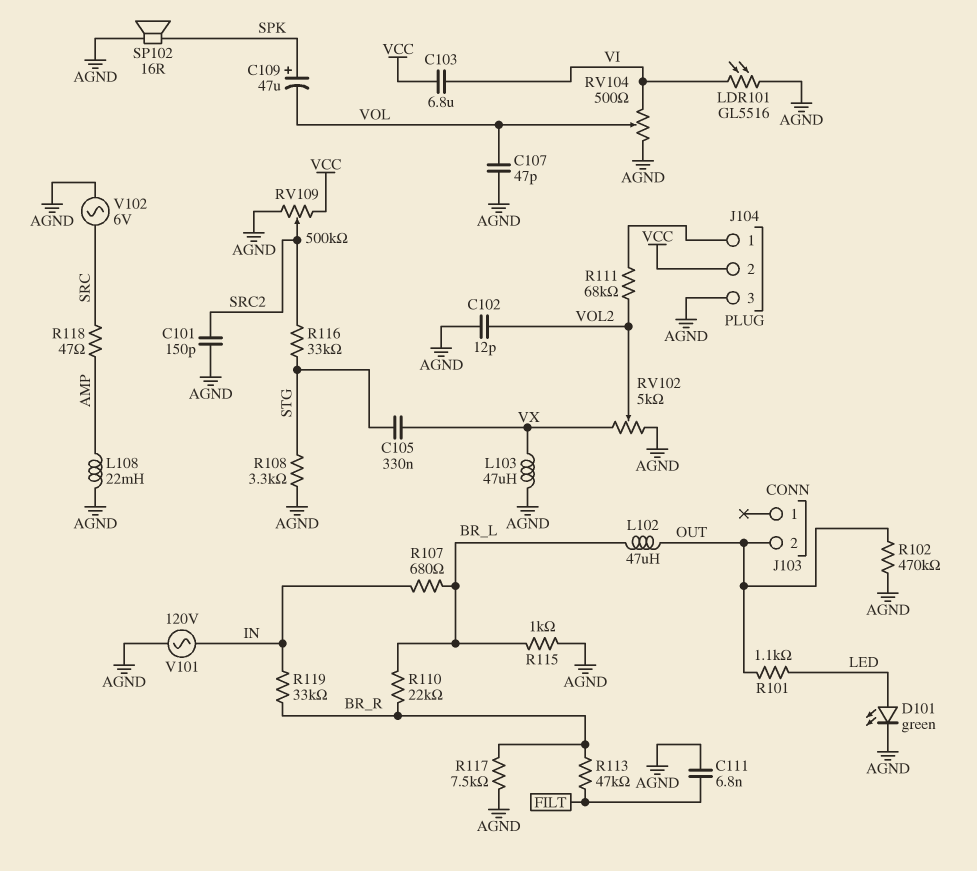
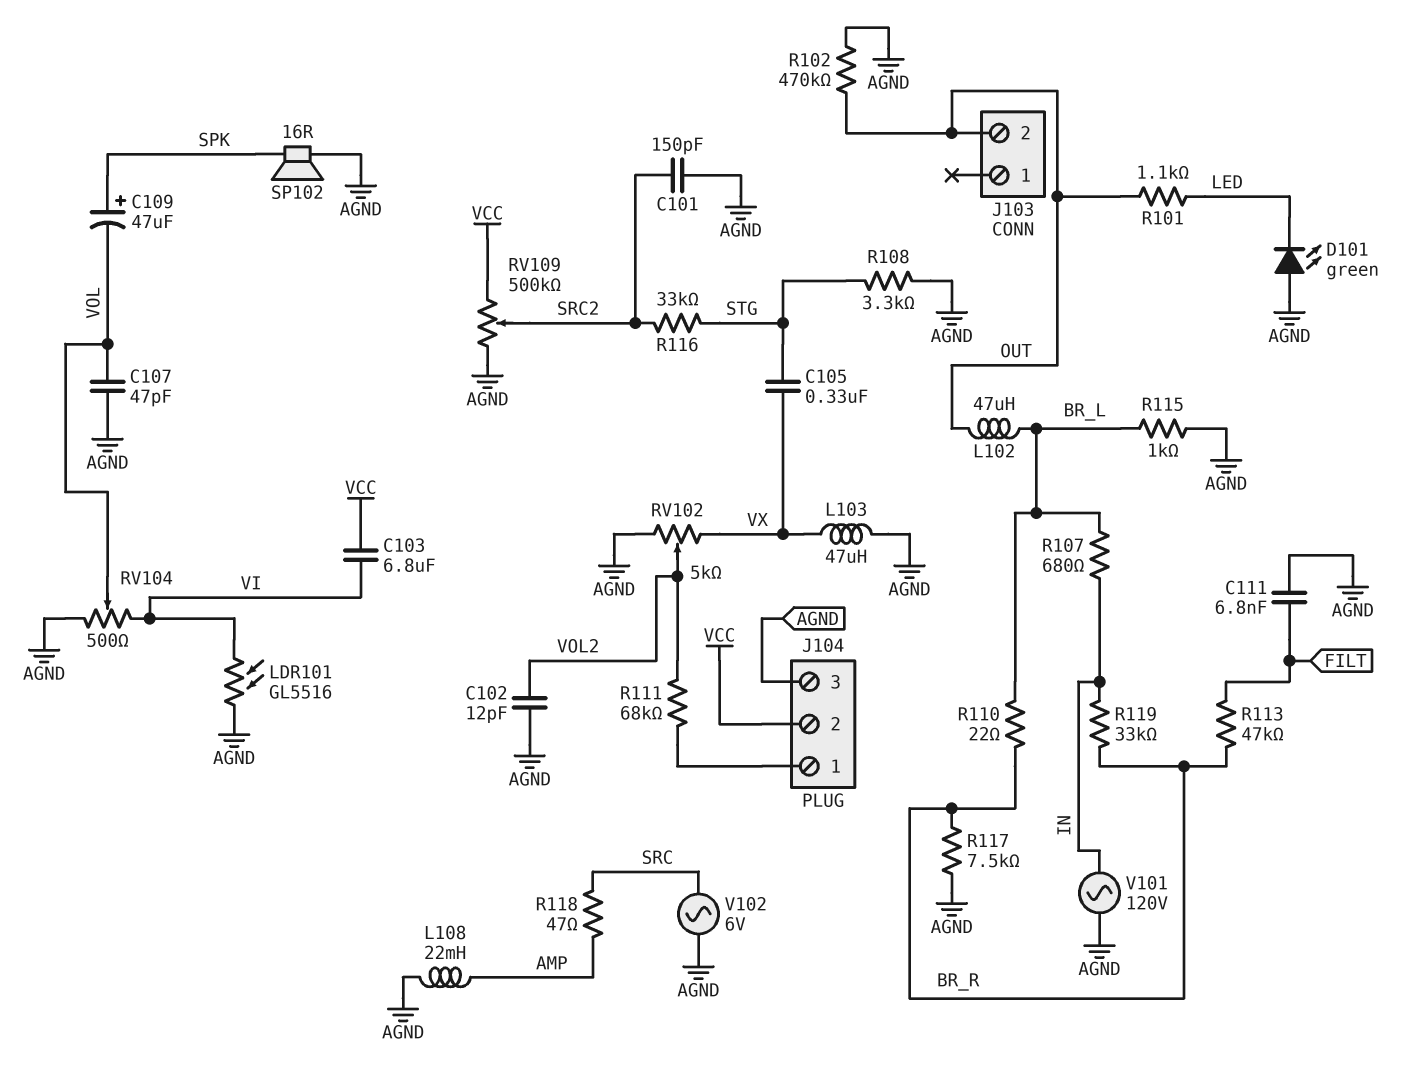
D101: LED green (A LED, K AGND) -> LED green (A AGND, K LED)
R110: 22k (BR_L, BR_R) -> 22 (BR_L, BR_R)

